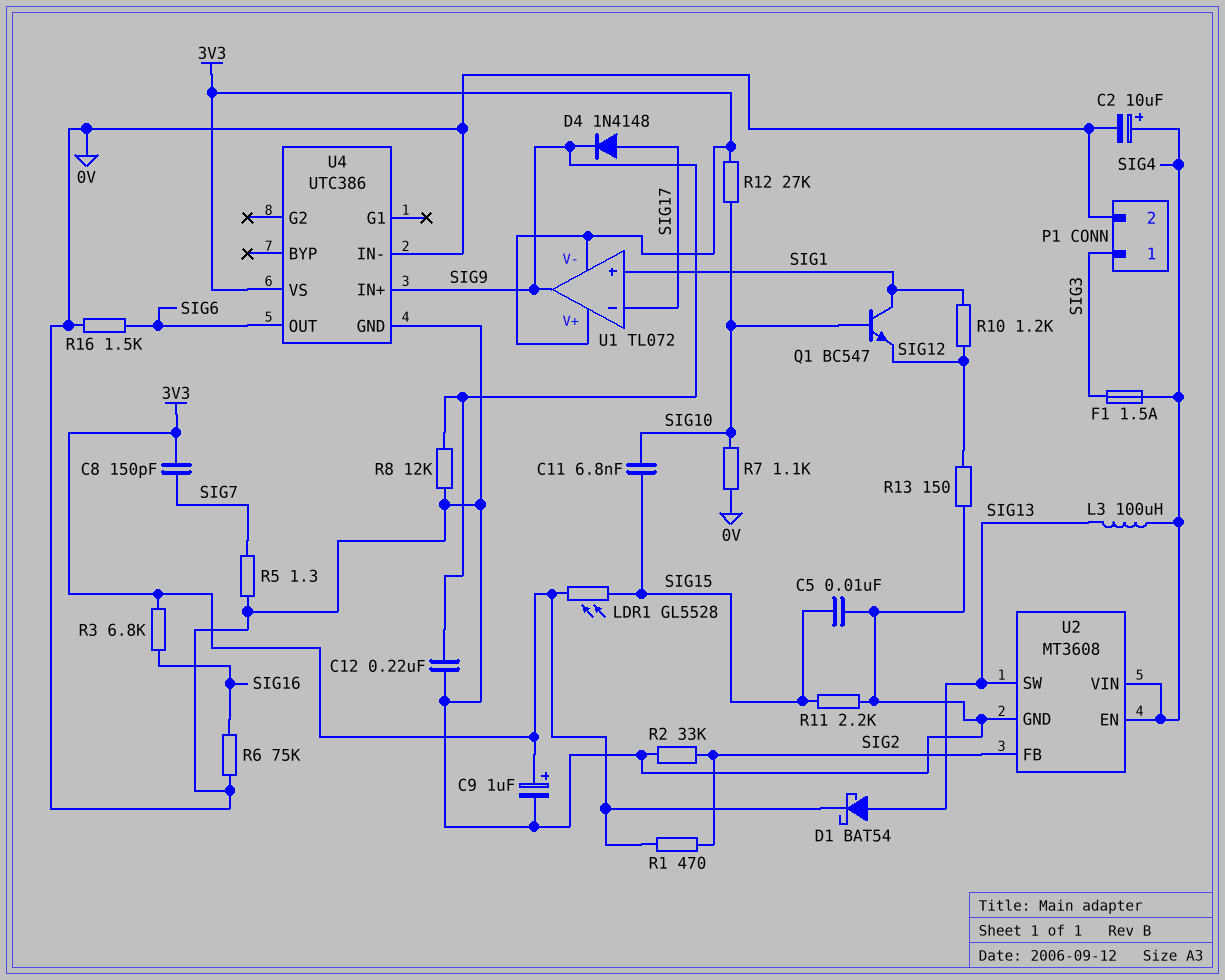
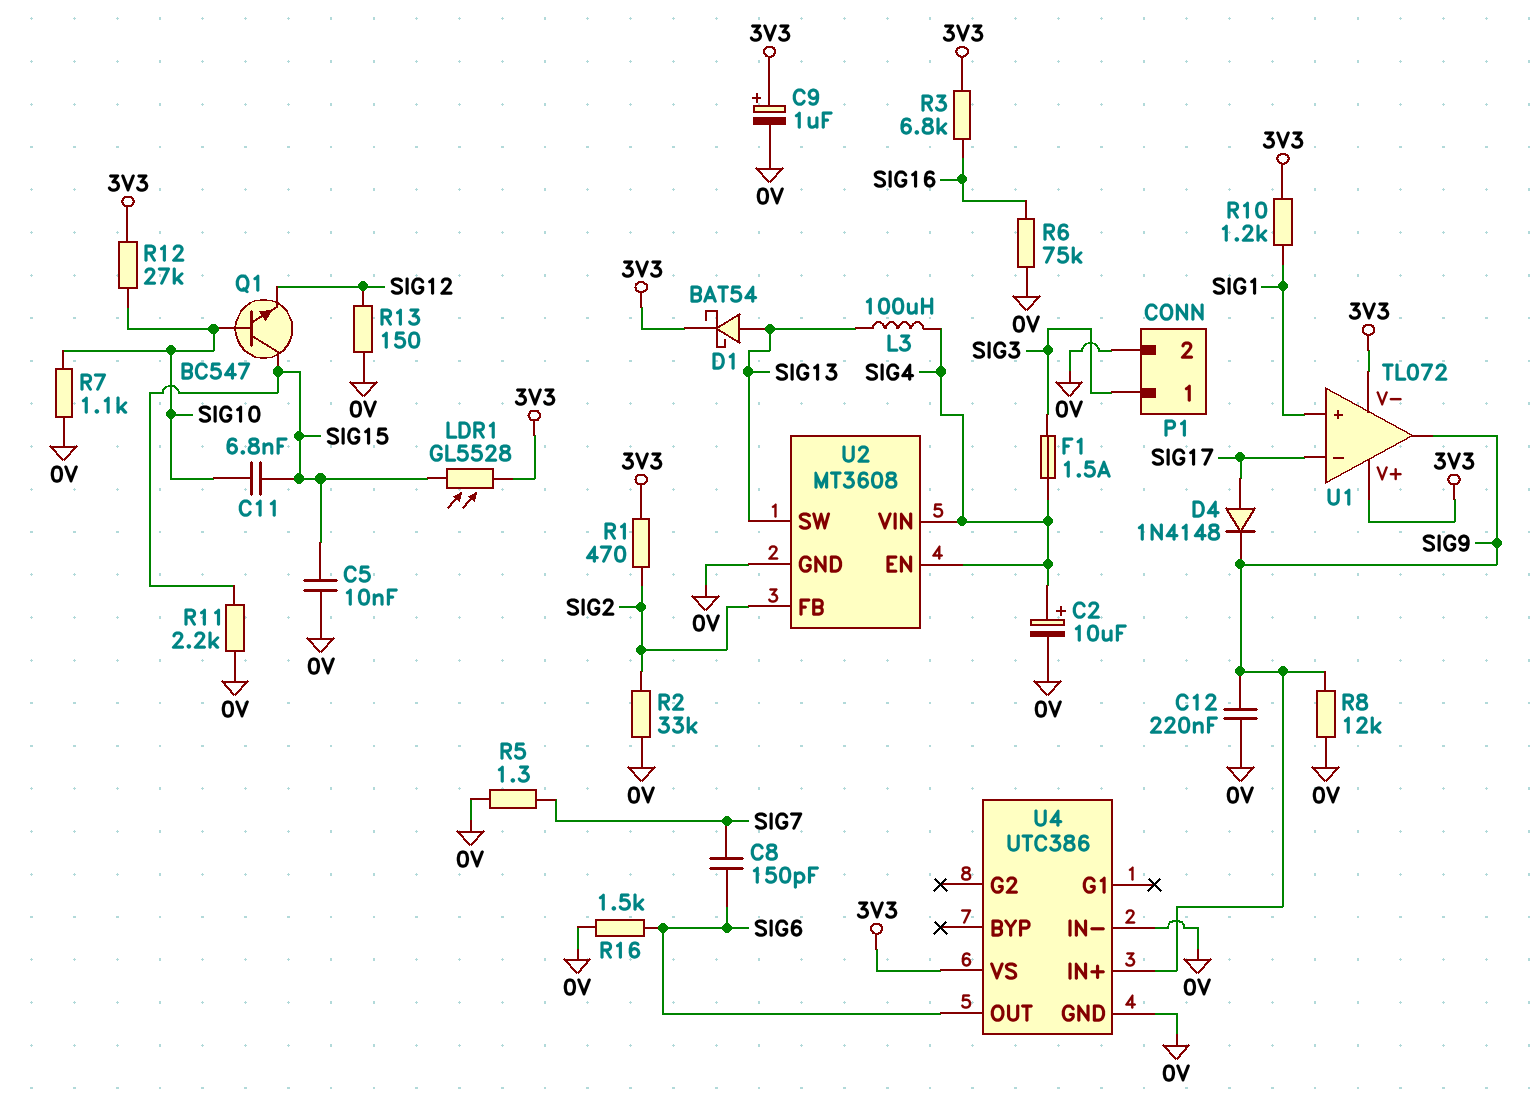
C8: 150pF (3V3, SIG7) -> 150pF (SIG6, SIG7)
Q1: NPN BC547 (B SIG10, C SIG1, E SIG12) -> NPN BC547 (B SIG10, C SIG15, E SIG12)
R10: 1.2k (SIG1, SIG12) -> 1.2k (3V3, SIG1)

